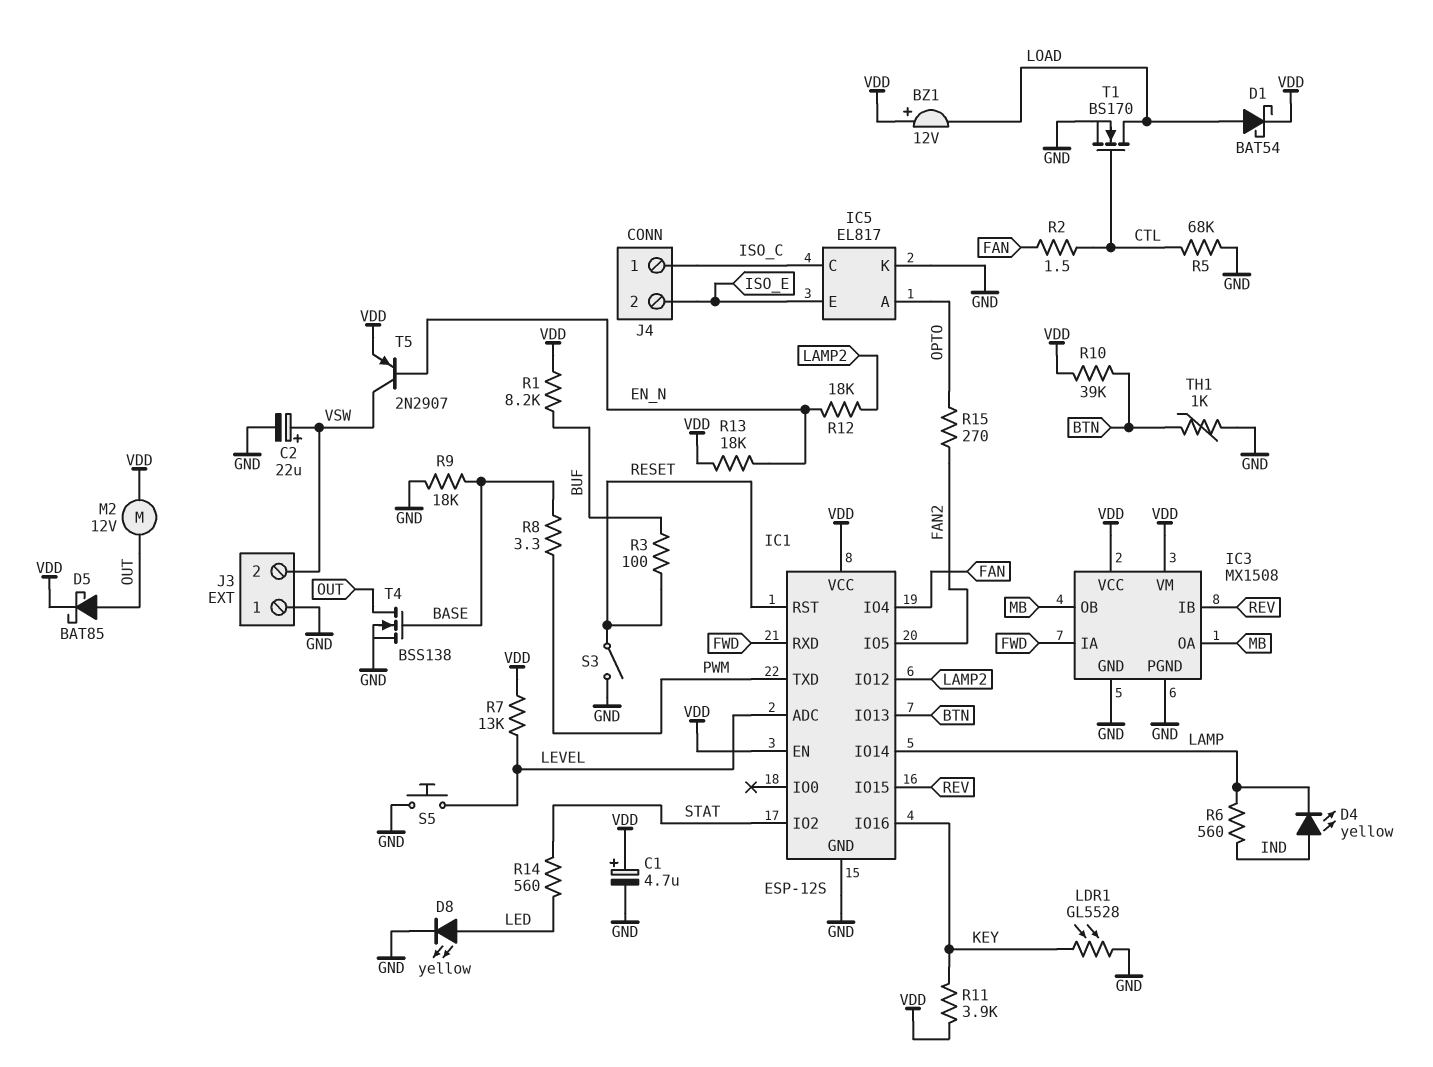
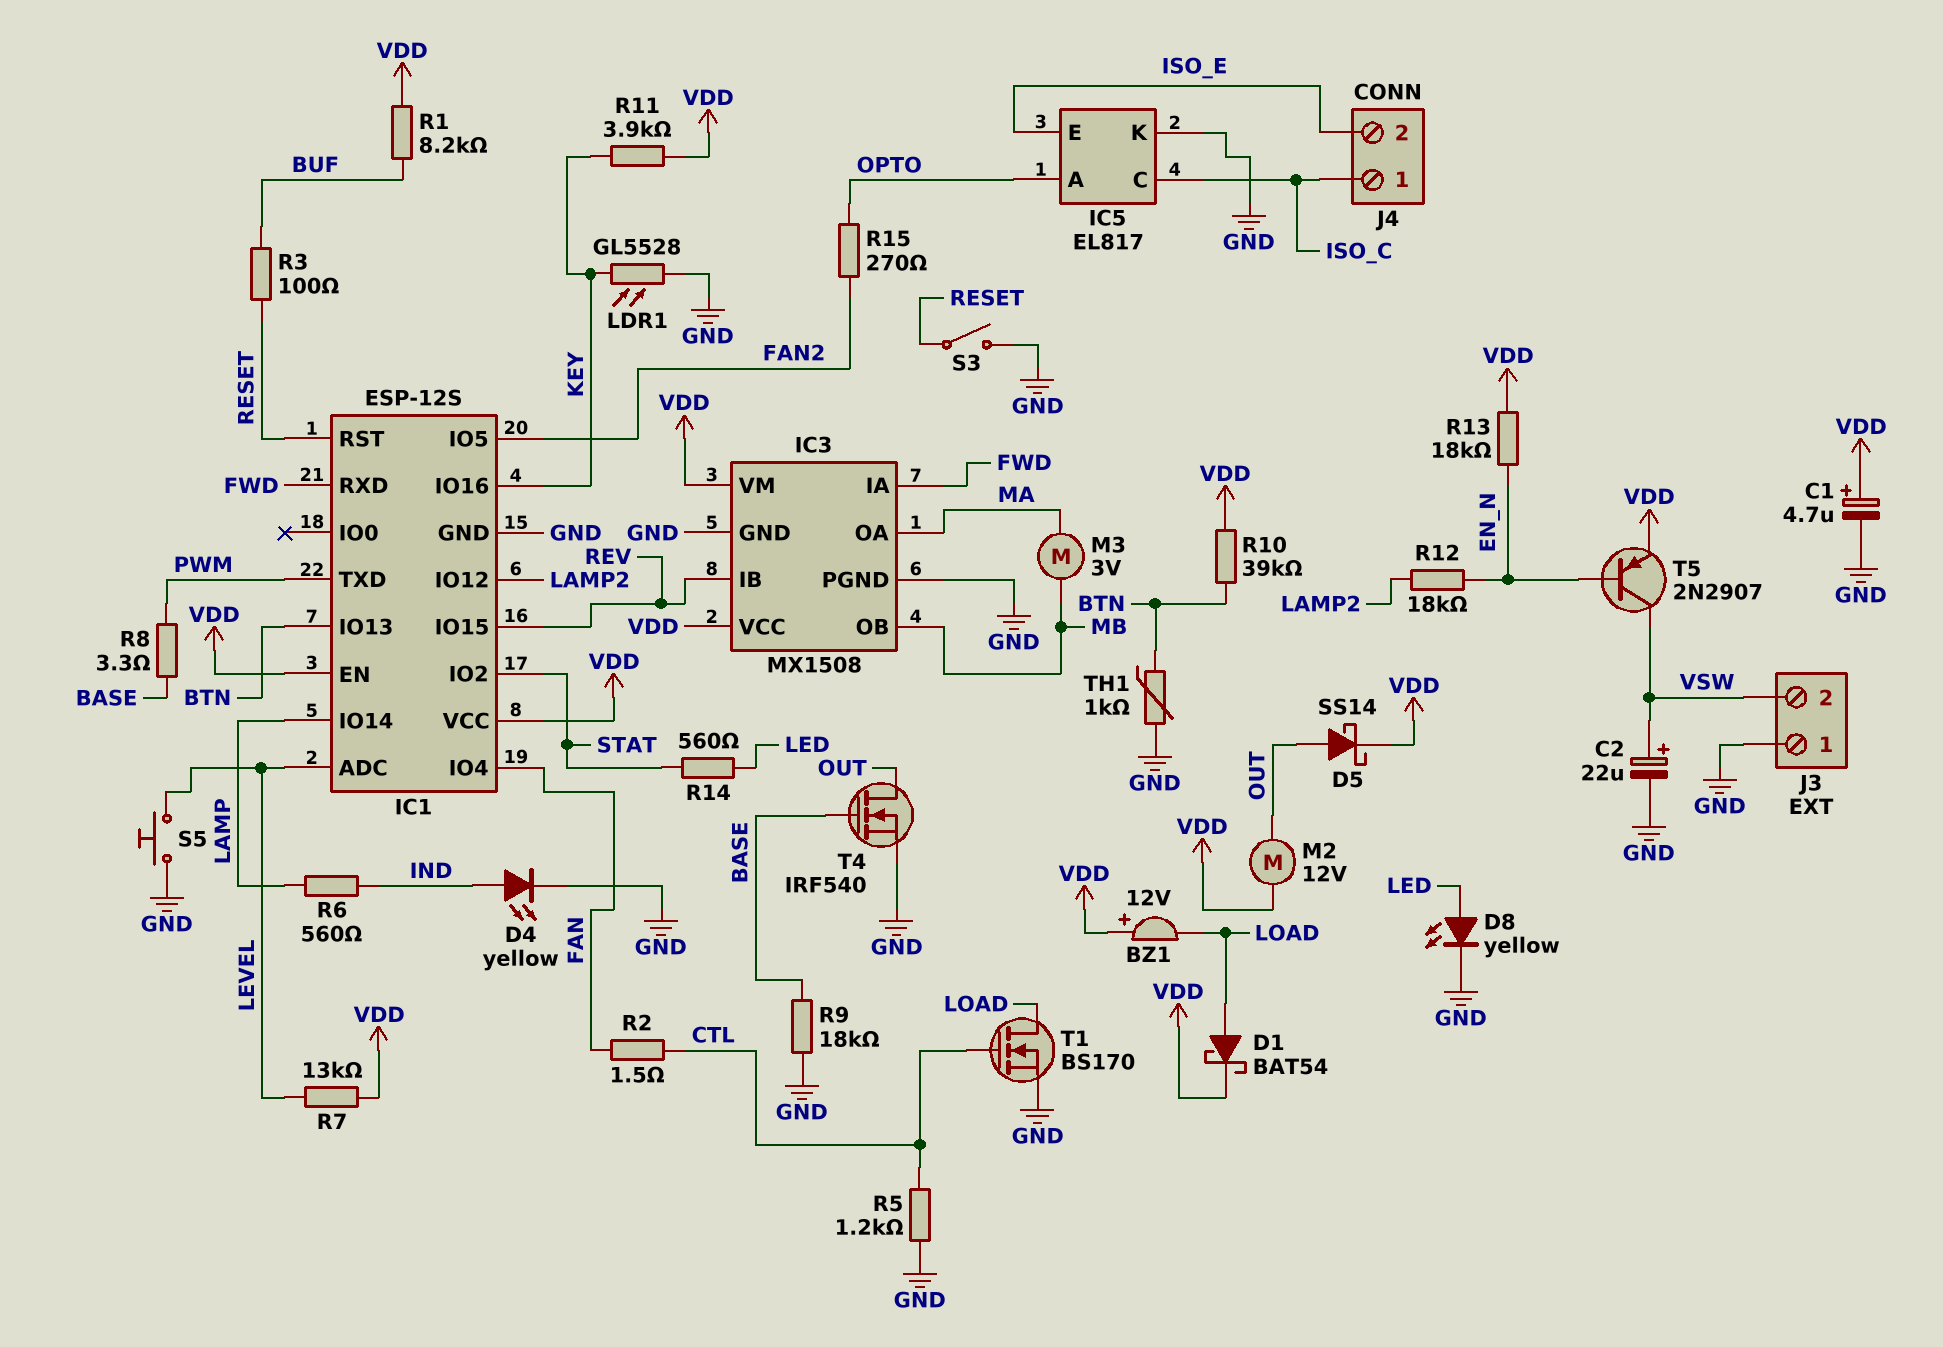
D4: LED yellow (A IND, K LAMP) -> LED yellow (A IND, K GND)
D5: schottky BAT85 (A OUT, K VDD) -> schottky SS14 (A OUT, K VDD)
IC3 pin OA: MB -> MA
M3: none -> motor 3V (MA, MB)
R5: 68k (CTL, GND) -> 1.2k (CTL, GND)
T4: NMOS BSS138 (G BASE, D OUT, S GND) -> NMOS IRF540 (G BASE, D OUT, S GND)

